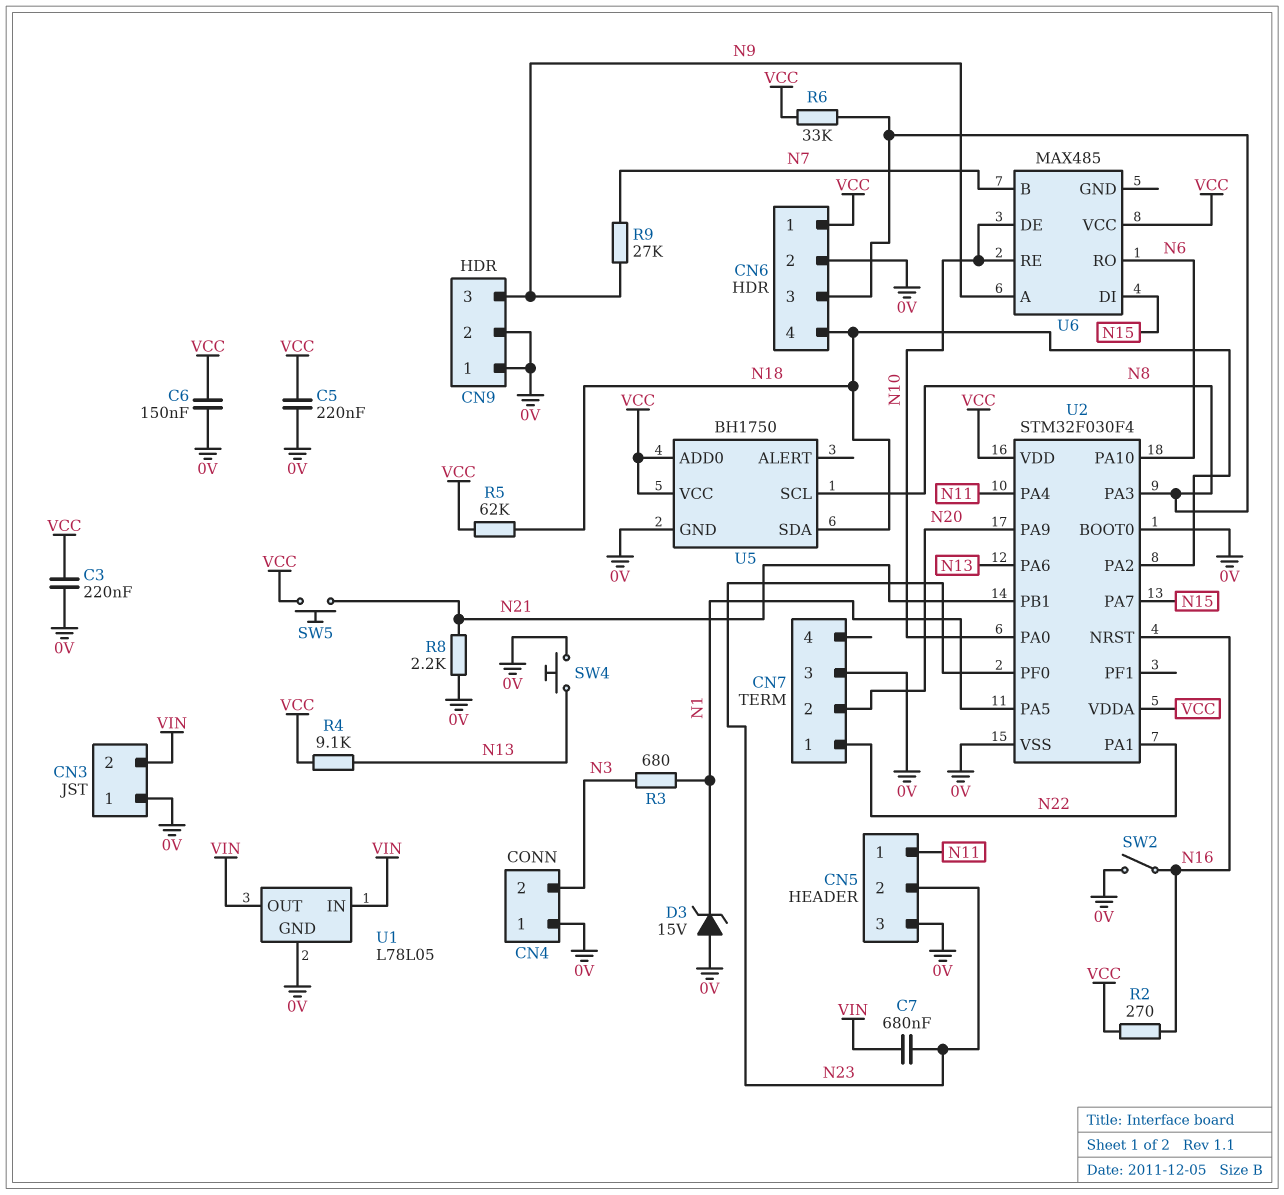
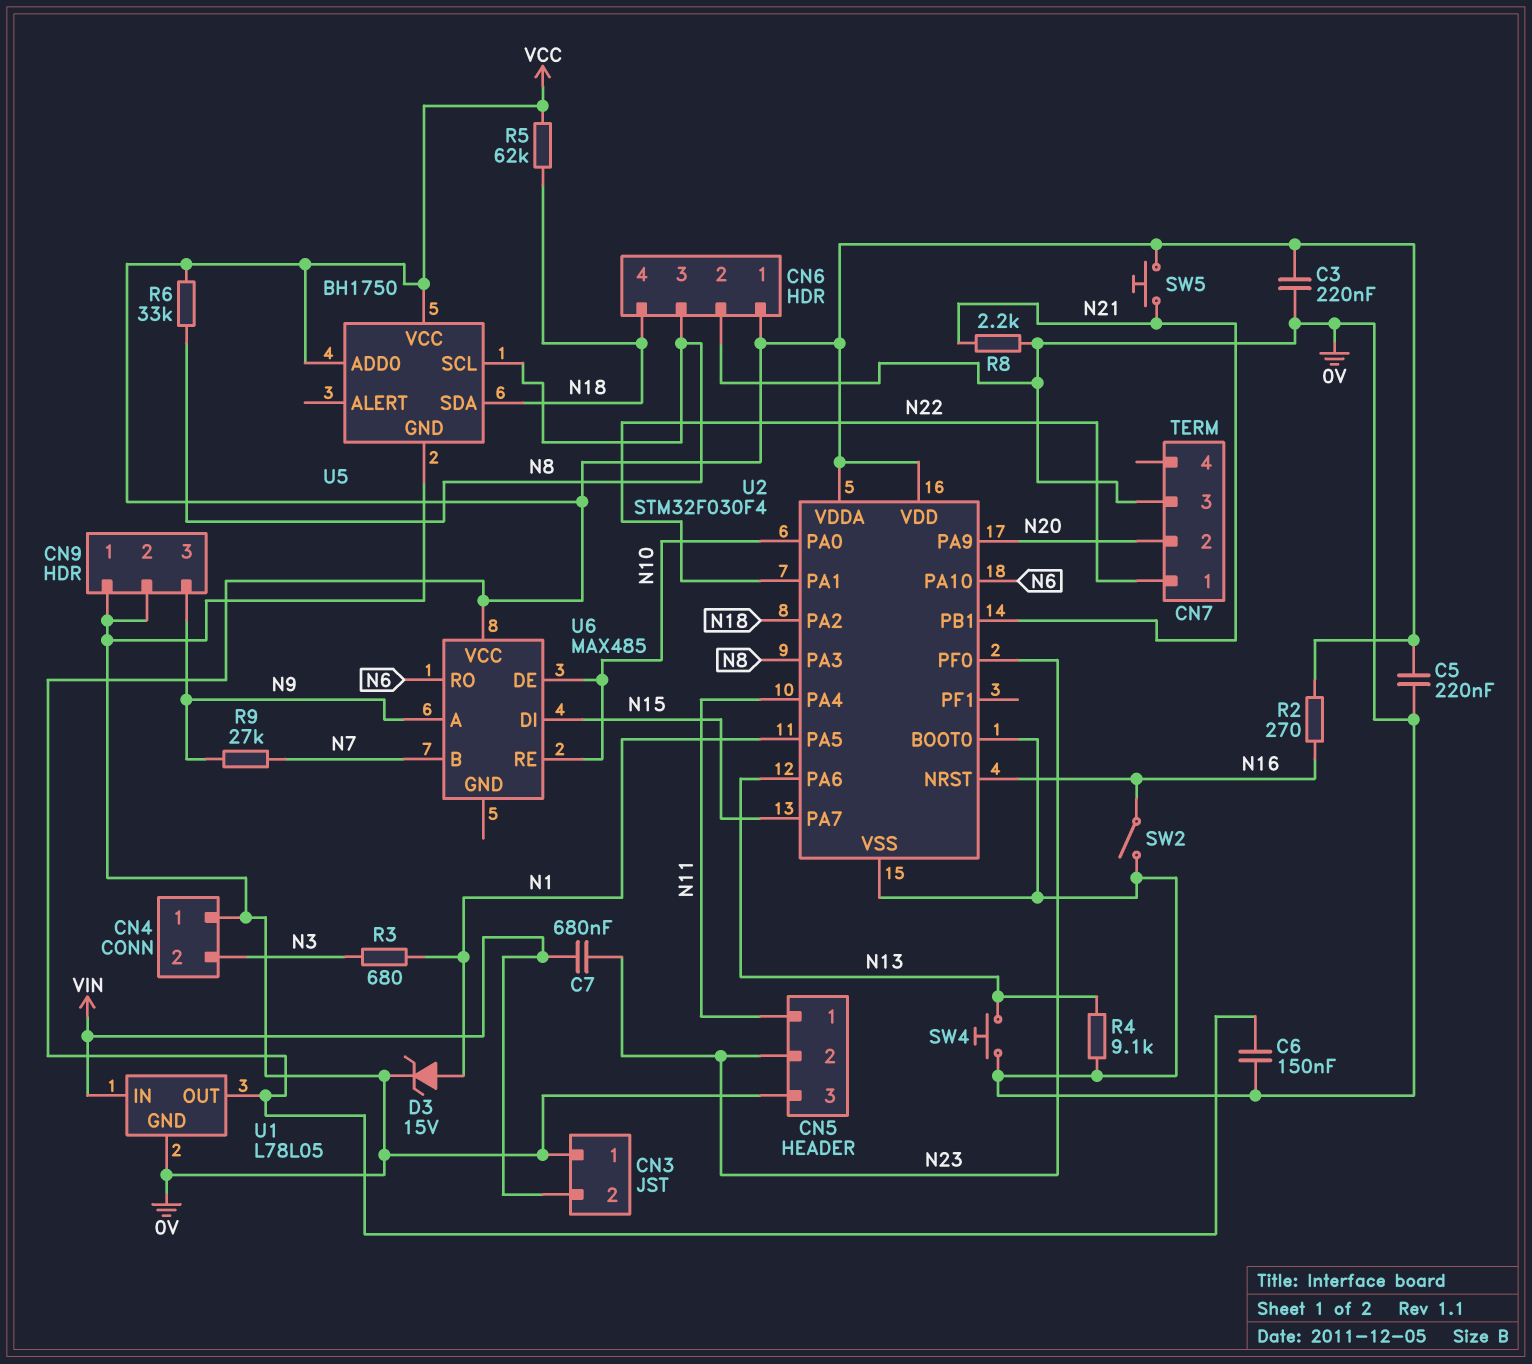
D3: zener 15V (A 0V, K N1) -> zener 15V (A N1, K 0V)
R4: 9.1k (N13, VCC) -> 9.1k (0V, N13)
U1 pin OUT: VIN -> VCC

